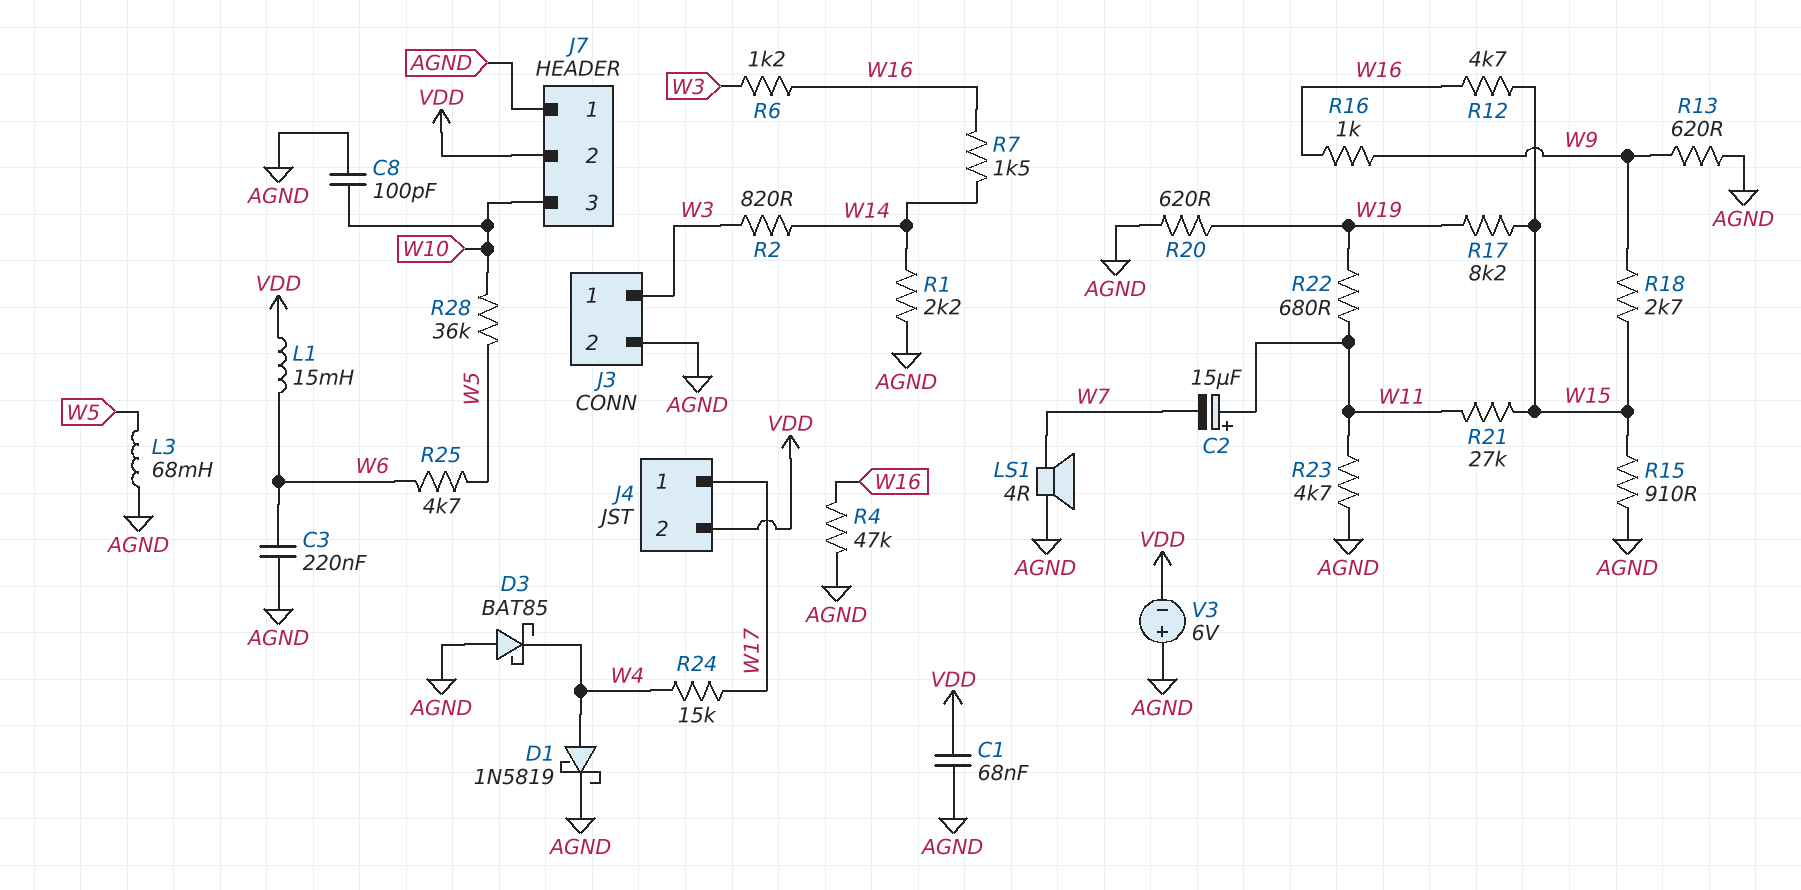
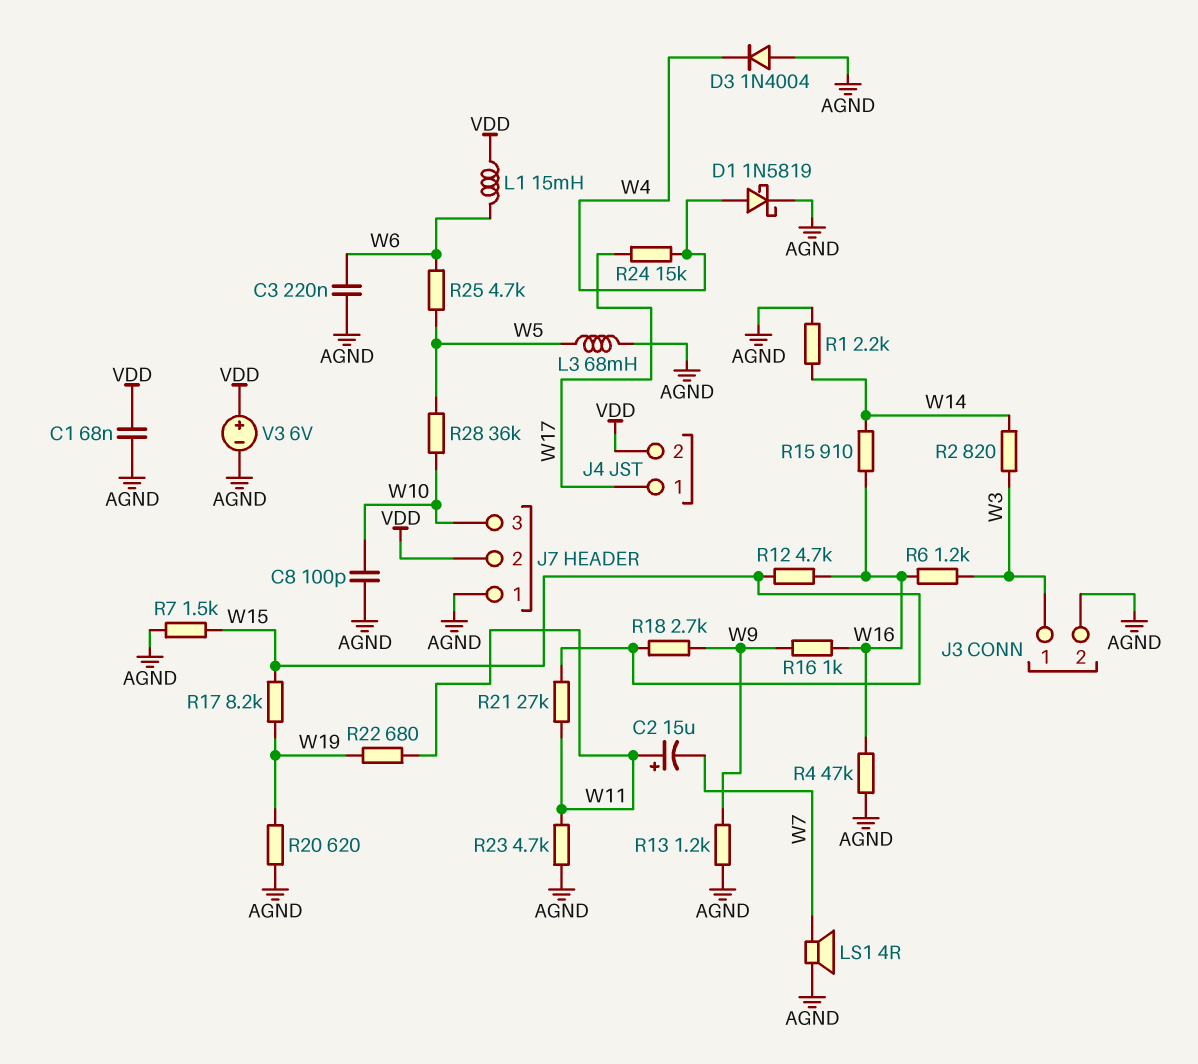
D3: schottky BAT85 (A AGND, K W4) -> diode 1N4004 (A AGND, K W4)
R7: 1.5k (W14, W16) -> 1.5k (AGND, W15)
R13: 620 (AGND, W9) -> 1.2k (AGND, W9)
R15: 910 (AGND, W15) -> 910 (W14, W16)
V3: 6V (plus AGND, minus VDD) -> 6V (plus VDD, minus AGND)

